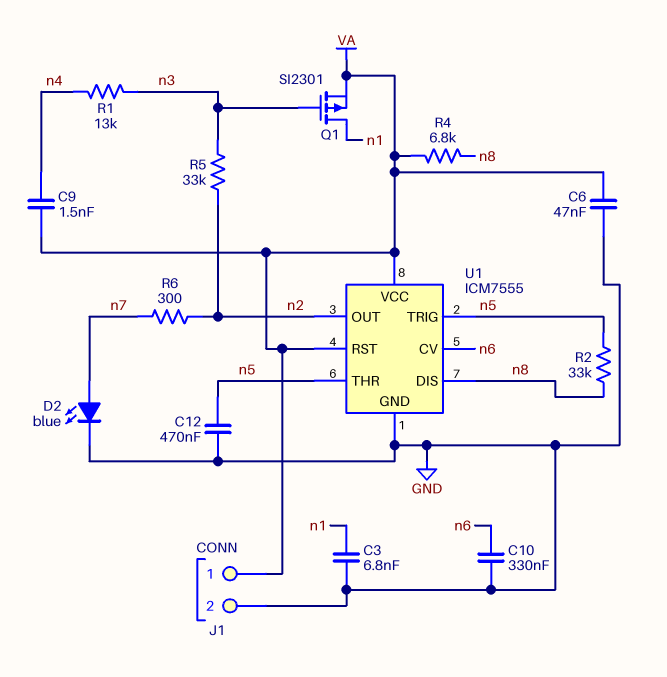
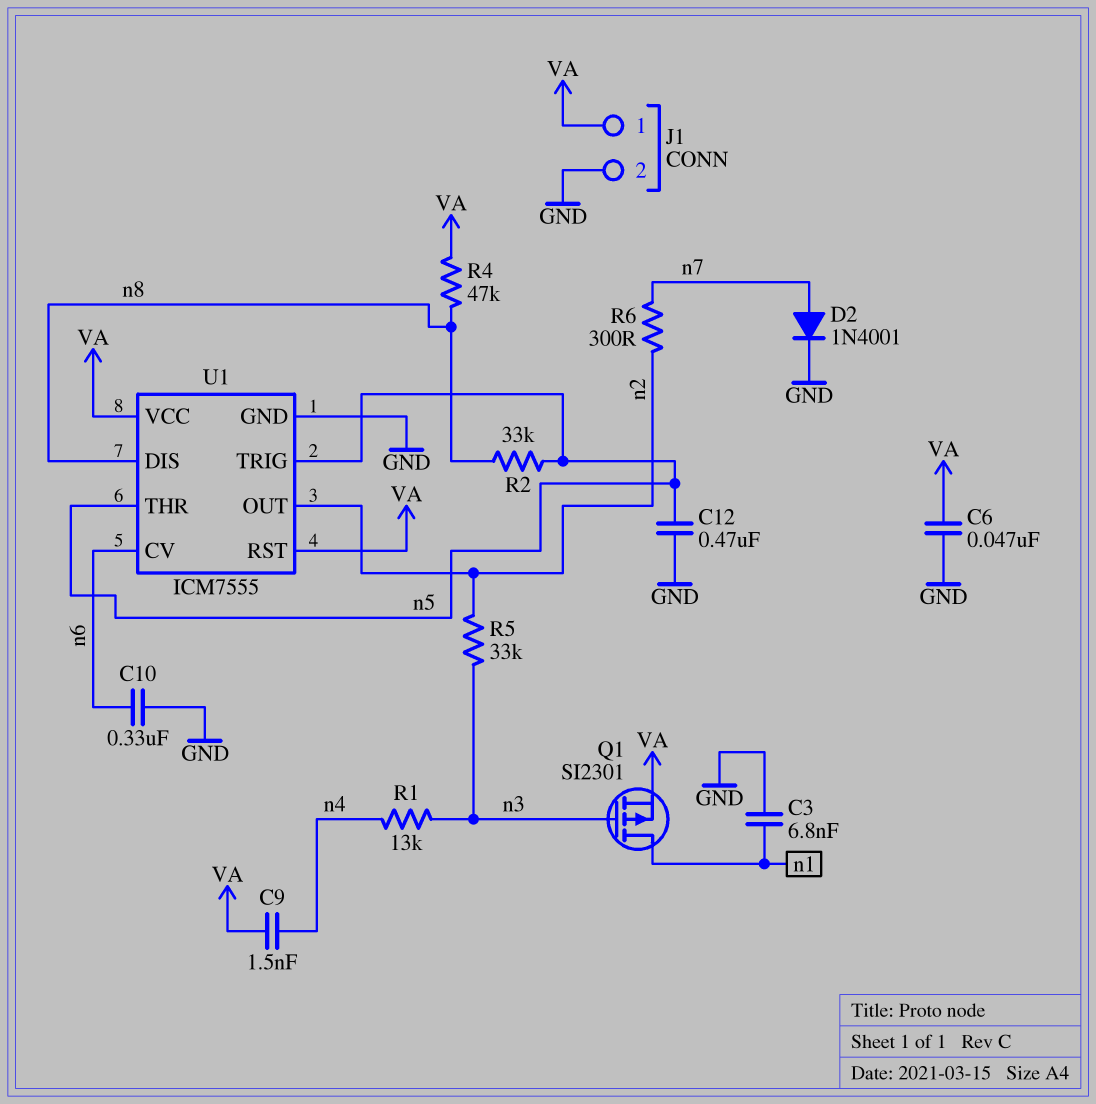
D2: LED blue (A n7, K GND) -> diode 1N4001 (A n7, K GND)
R4: 6.8k (VA, n8) -> 47k (VA, n8)

